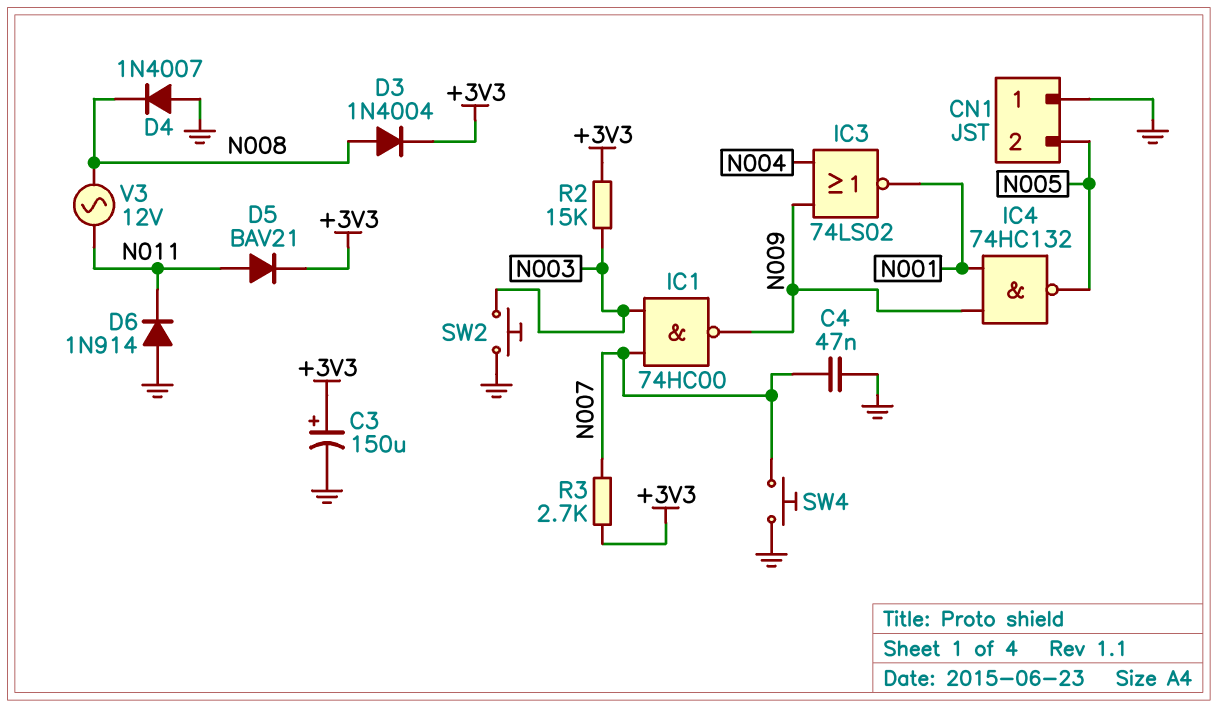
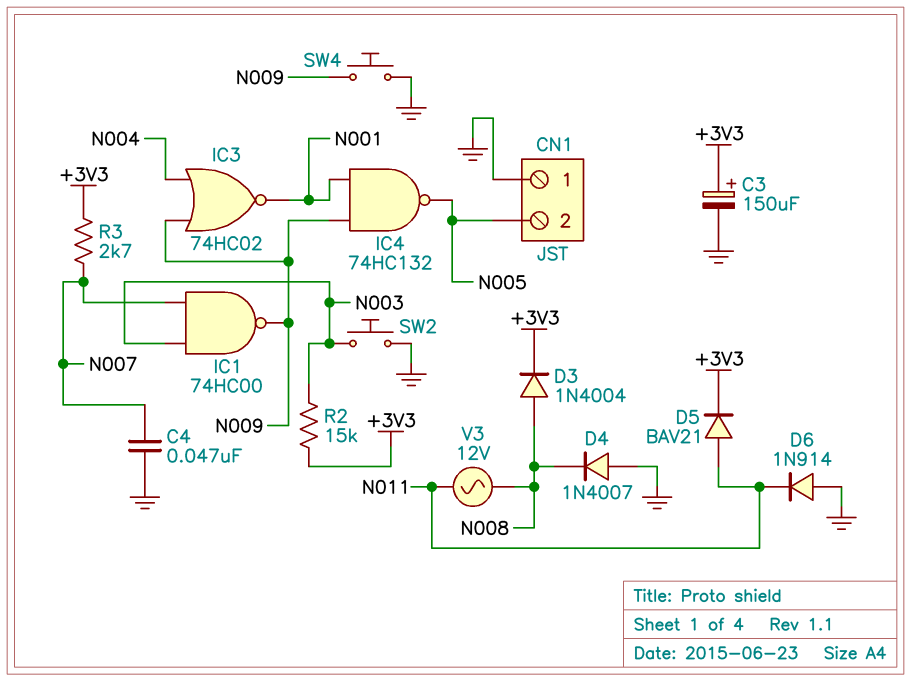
IC3: NOR 74LS02 (in N004, in N009, out N001) -> NOR 74HC02 (in N004, in N009, out N001)
SW4: button (GND, N007) -> button (GND, N009)

